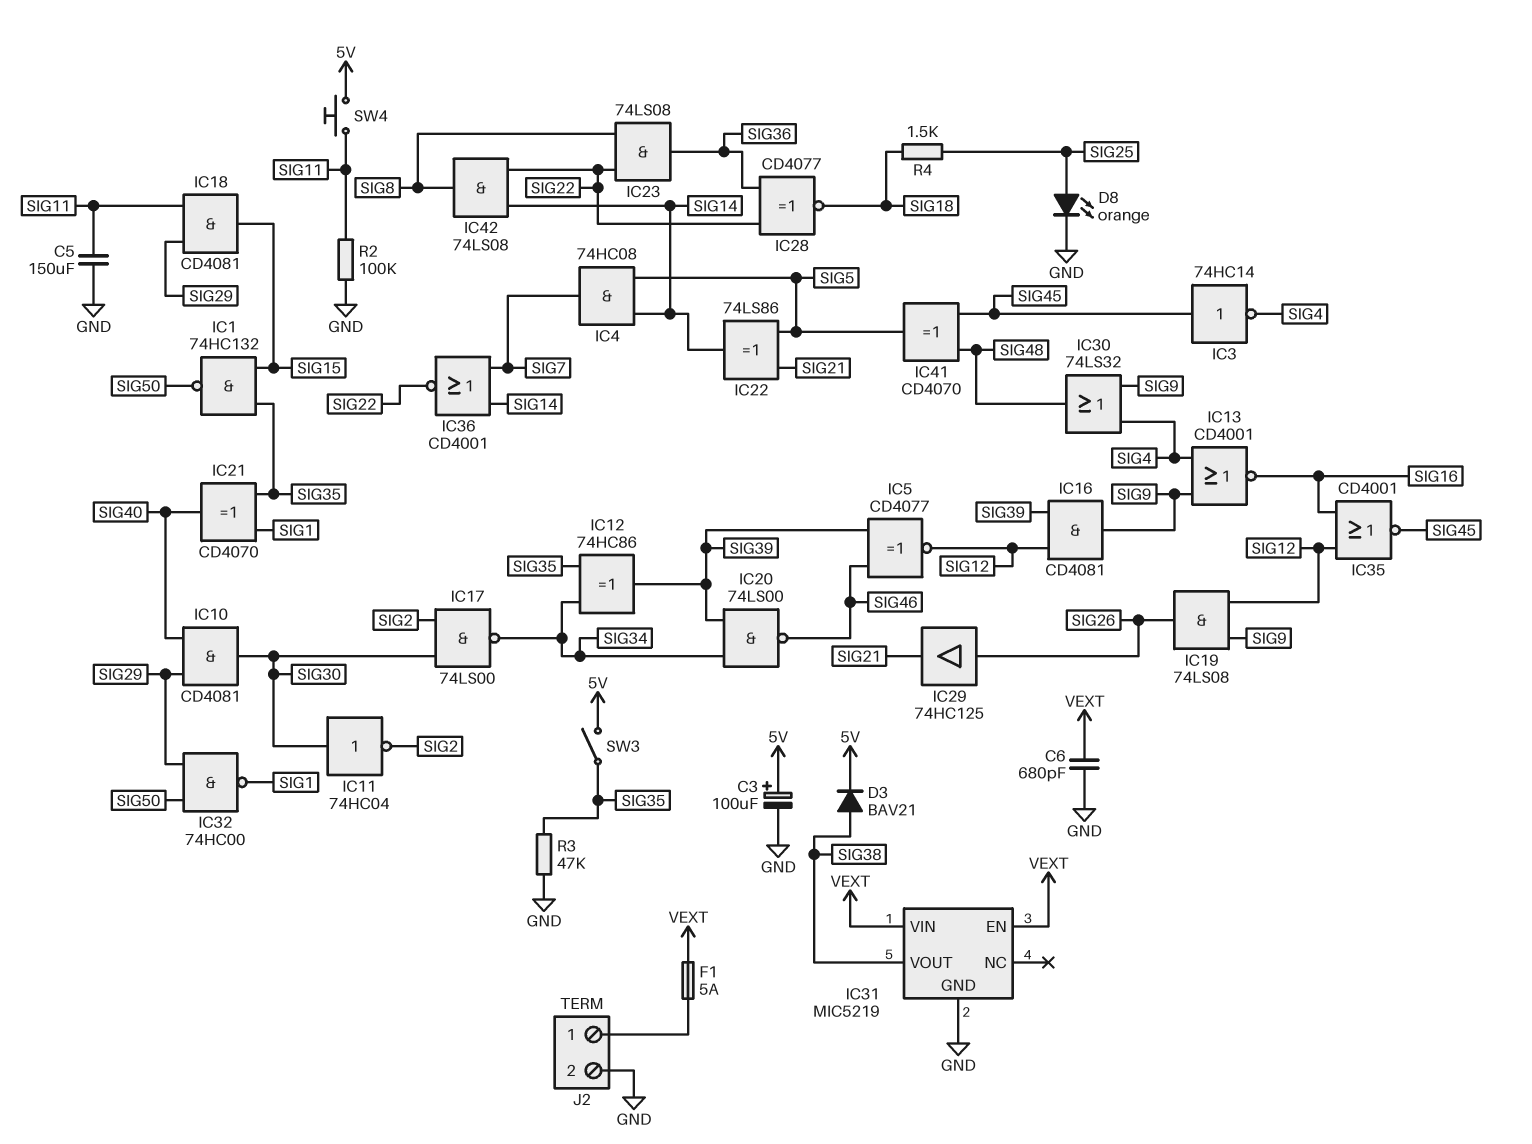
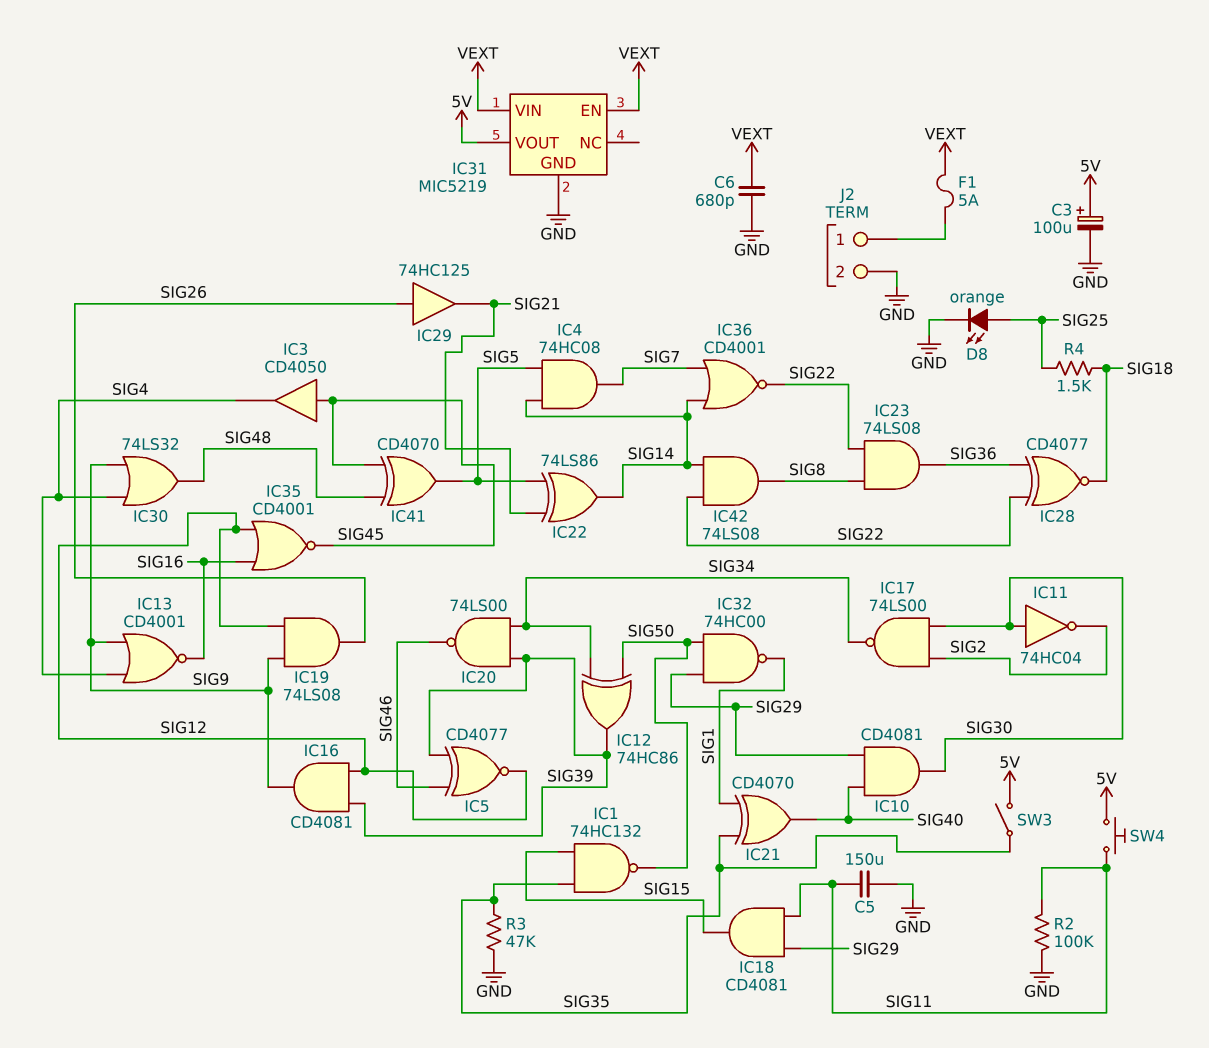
D3: diode BAV21 (A SIG38, K 5V) -> none
IC3: NOT 74HC14 (in SIG45, out SIG4) -> buffer CD4050 (in SIG45, out SIG4)
IC12: XOR 74HC86 (in SIG34, in SIG35, out SIG39) -> XOR 74HC86 (in SIG34, in SIG50, out SIG39)
IC31 pin VOUT: SIG38 -> 5V

